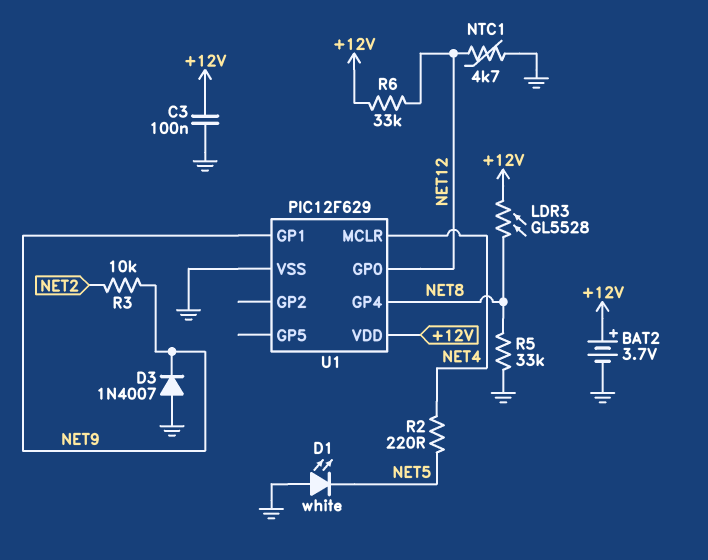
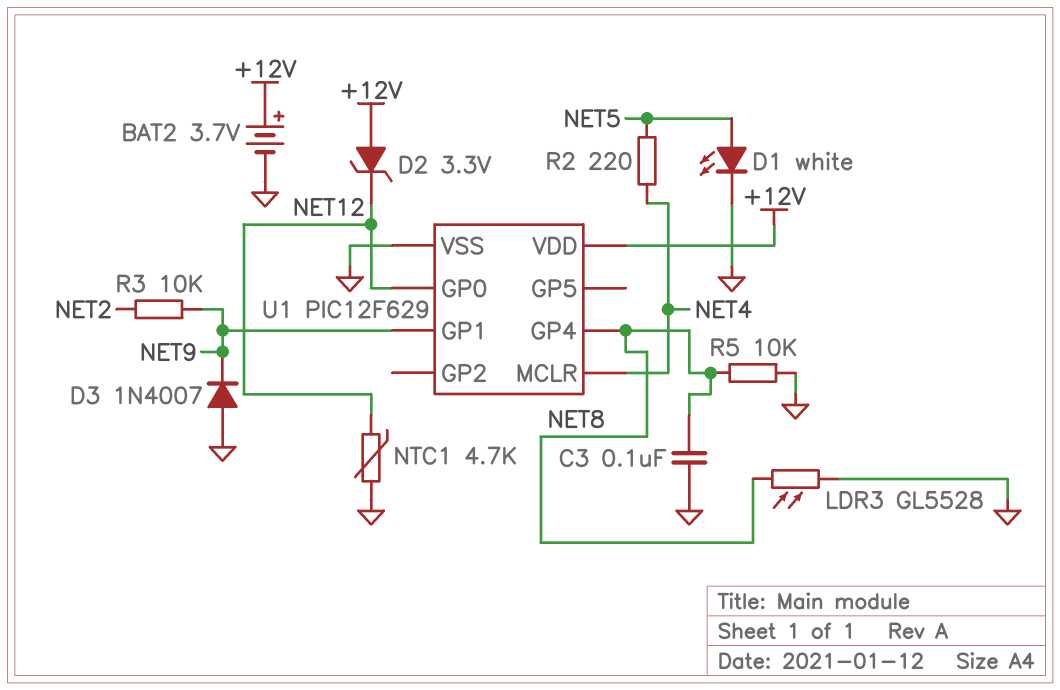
C3: 100nF (+12V, GND) -> 100nF (GND, NET8)
D1: LED white (A GND, K NET5) -> LED white (A NET5, K GND)
D2: none -> zener 3.3V (A +12V, K NET12)
LDR3: GL5528 (+12V, NET8) -> GL5528 (GND, NET8)
R5: 33k (GND, NET8) -> 10k (GND, NET8)
R6: 33k (+12V, NET12) -> none

